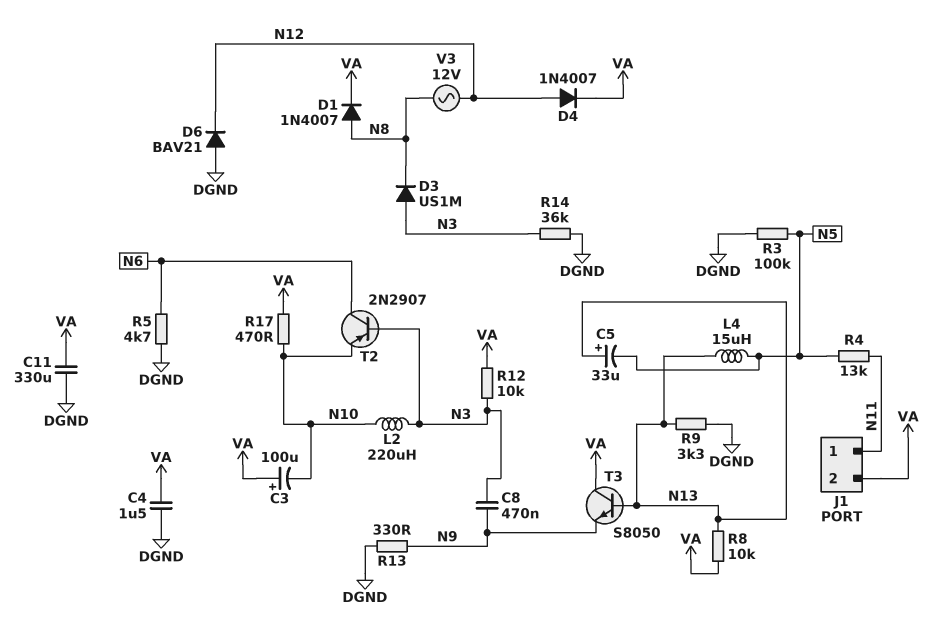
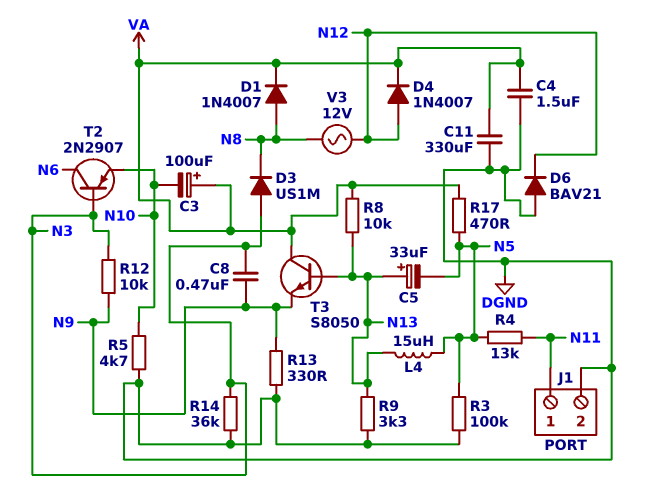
J1 pin 2: VA -> DGND
L2: 220uH (N3, N10) -> none
R5: 4.7k (DGND, N6) -> 4.7k (DGND, N10)
R12: 10k (N3, VA) -> 10k (N3, N9)
R17: 470 (N10, VA) -> 470 (N5, VA)

